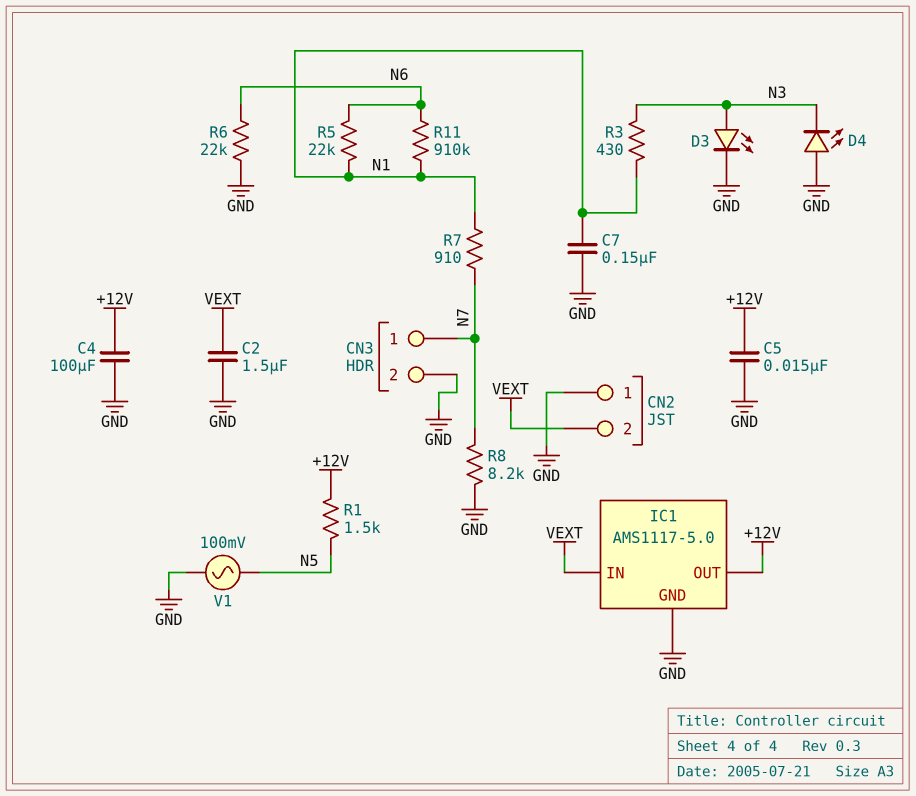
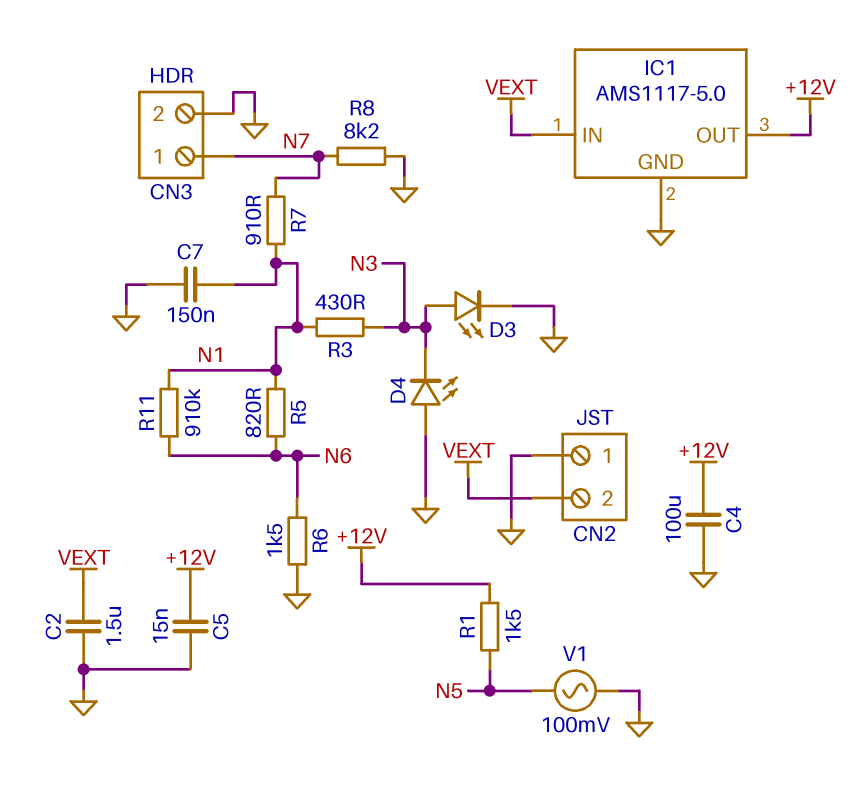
R5: 22k (N1, N6) -> 820 (N1, N6)
R6: 22k (GND, N6) -> 1.5k (GND, N6)

